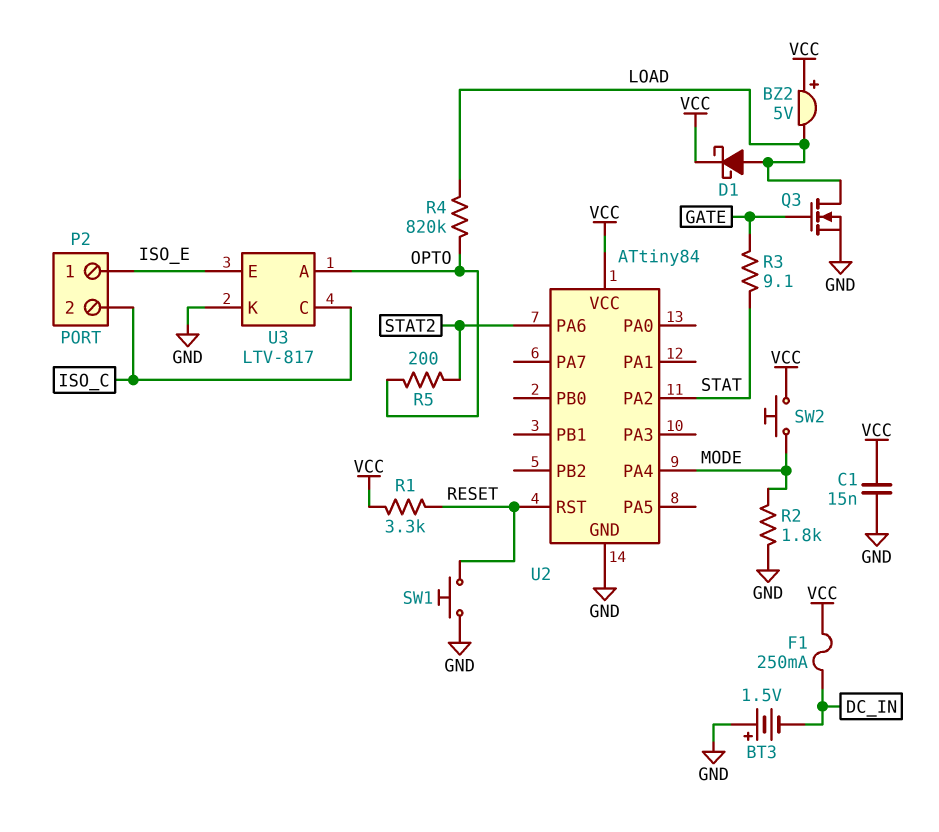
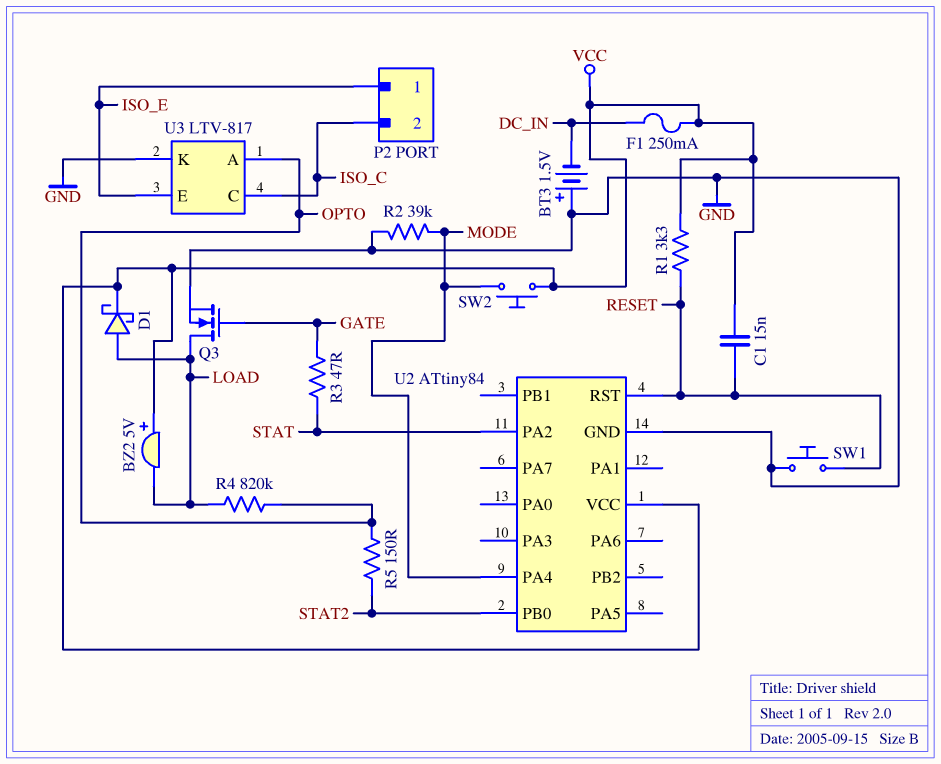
C1: 15nF (GND, VCC) -> 15nF (RESET, VCC)
R2: 1.8k (GND, MODE) -> 39k (GND, MODE)
R3: 9.1 (GATE, STAT) -> 47 (GATE, STAT)
R5: 200 (OPTO, STAT2) -> 150 (OPTO, STAT2)
U2 pin PA6: STAT2 -> none
U2 pin PB0: none -> STAT2

